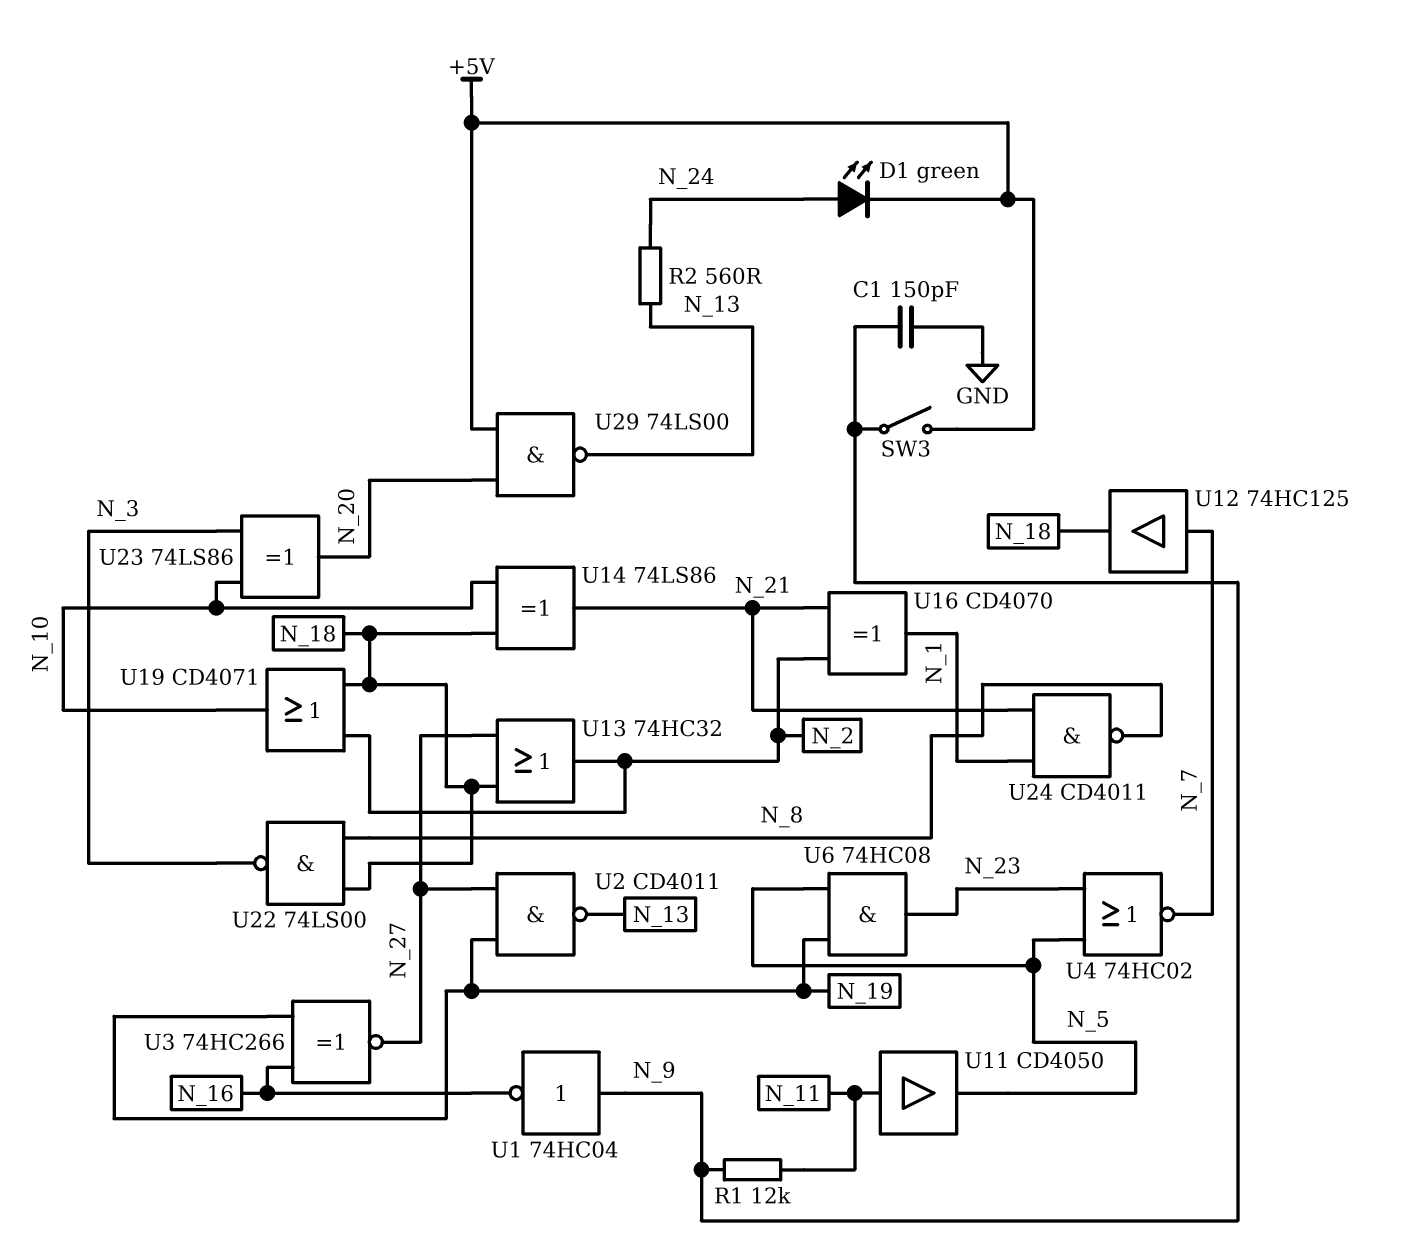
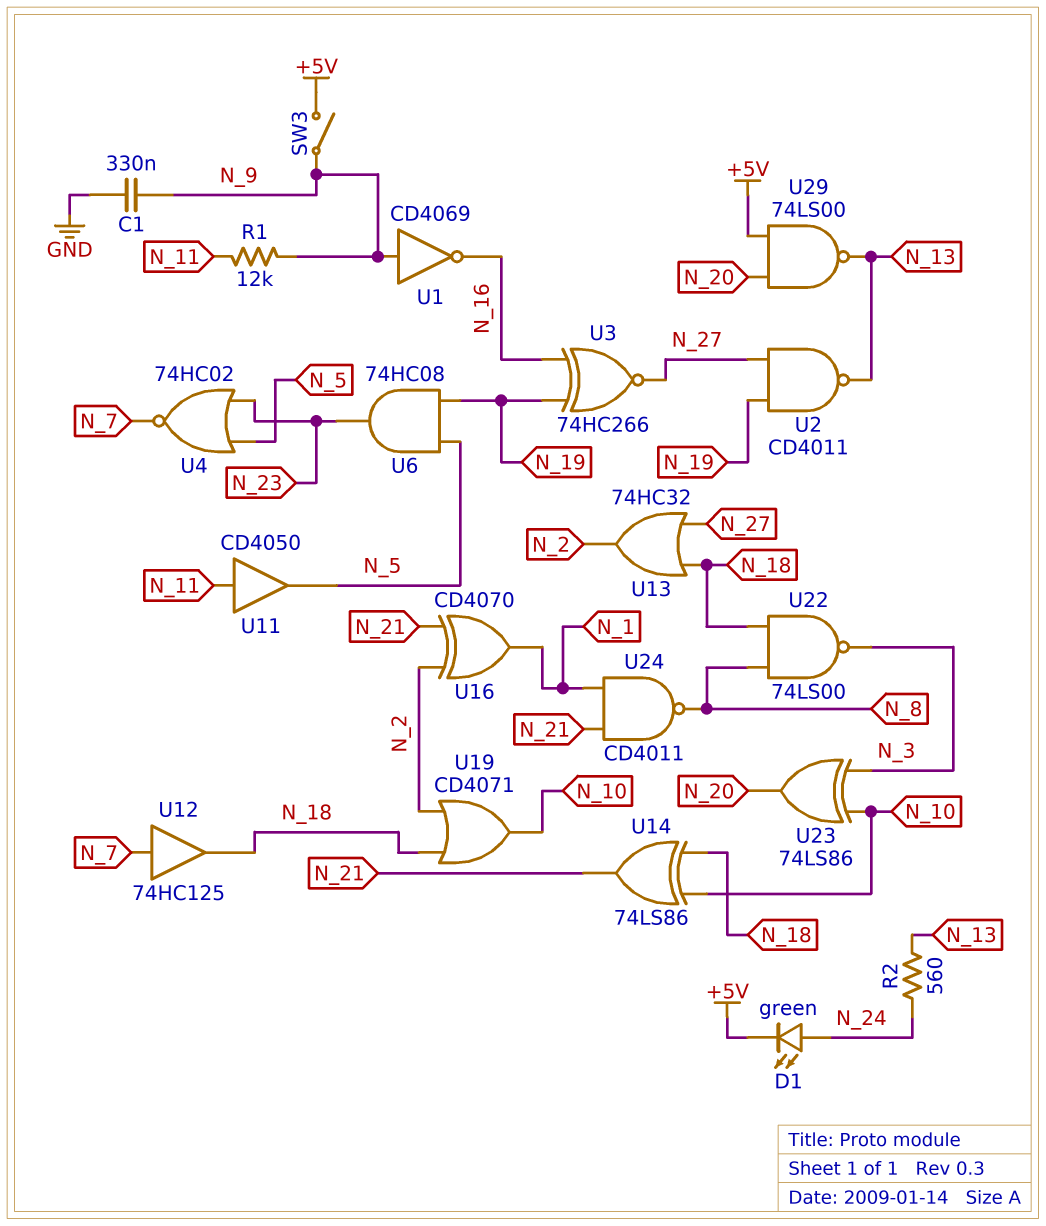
C1: 150pF (GND, N_9) -> 330nF (GND, N_9)
U1: NOT 74HC04 (in N_9, out N_16) -> NOT CD4069 (in N_9, out N_16)

